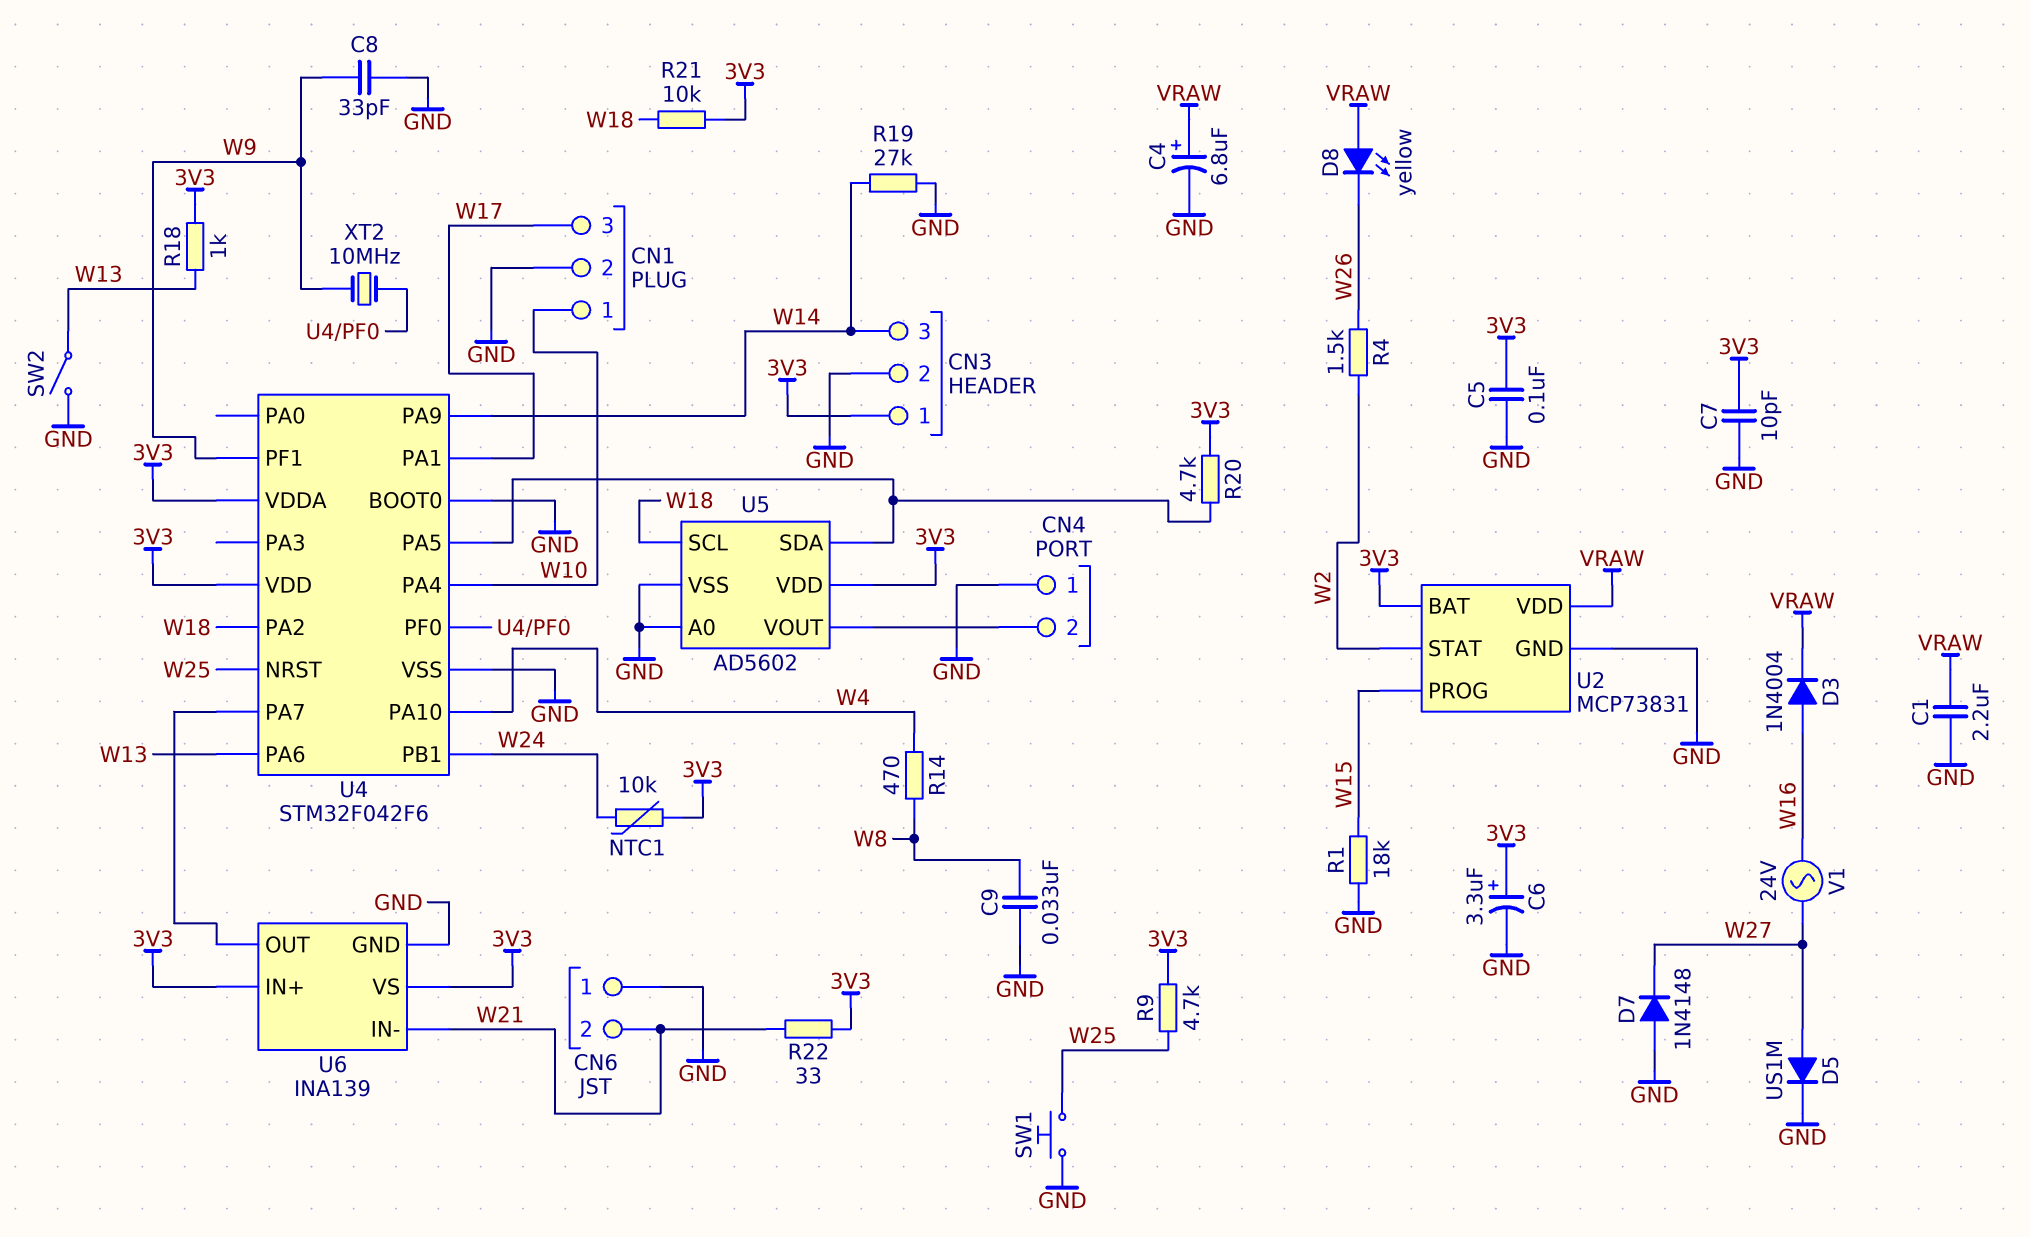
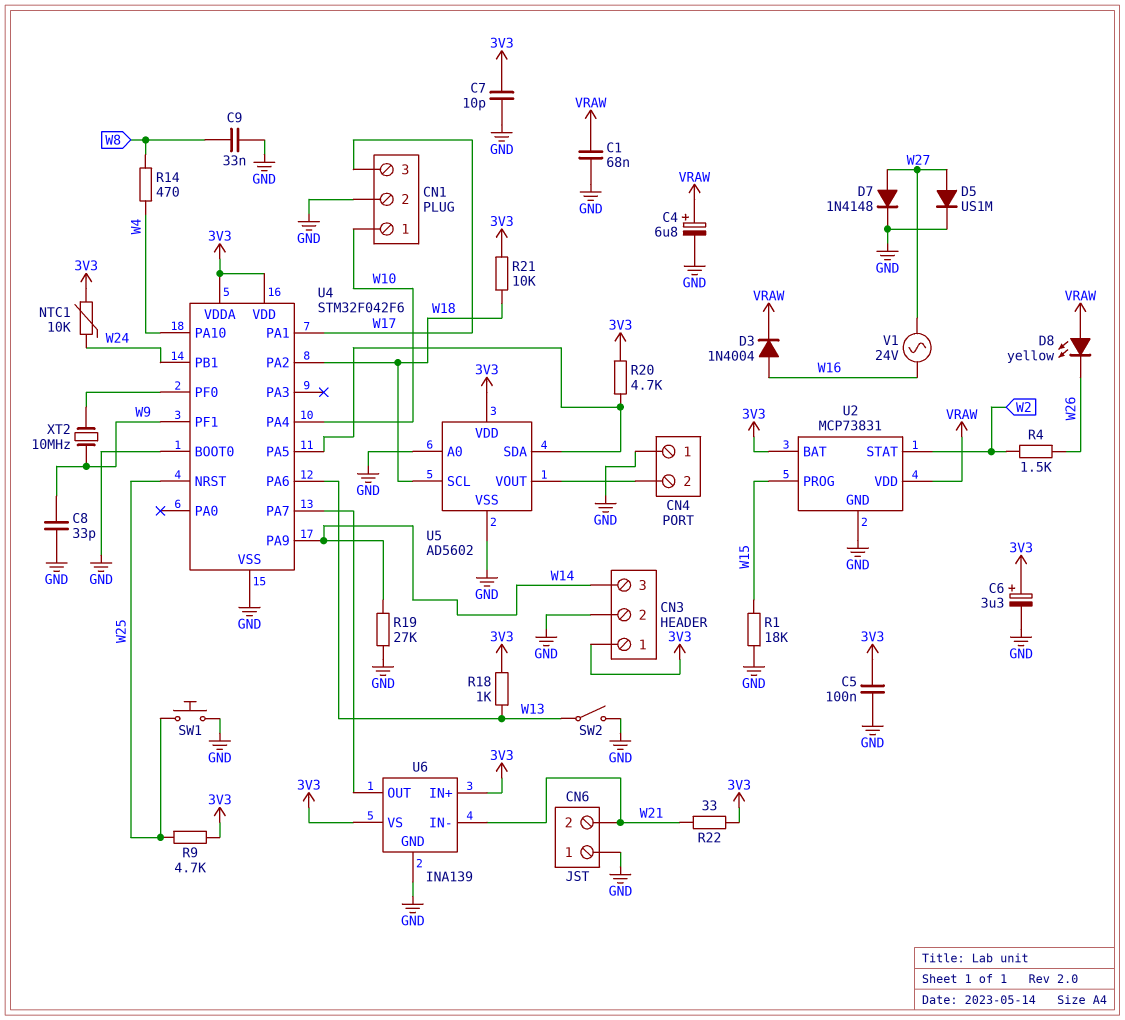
C1: 2.2uF (GND, VRAW) -> 68nF (GND, VRAW)
D7: diode 1N4148 (A GND, K W27) -> diode 1N4148 (A W27, K GND)

